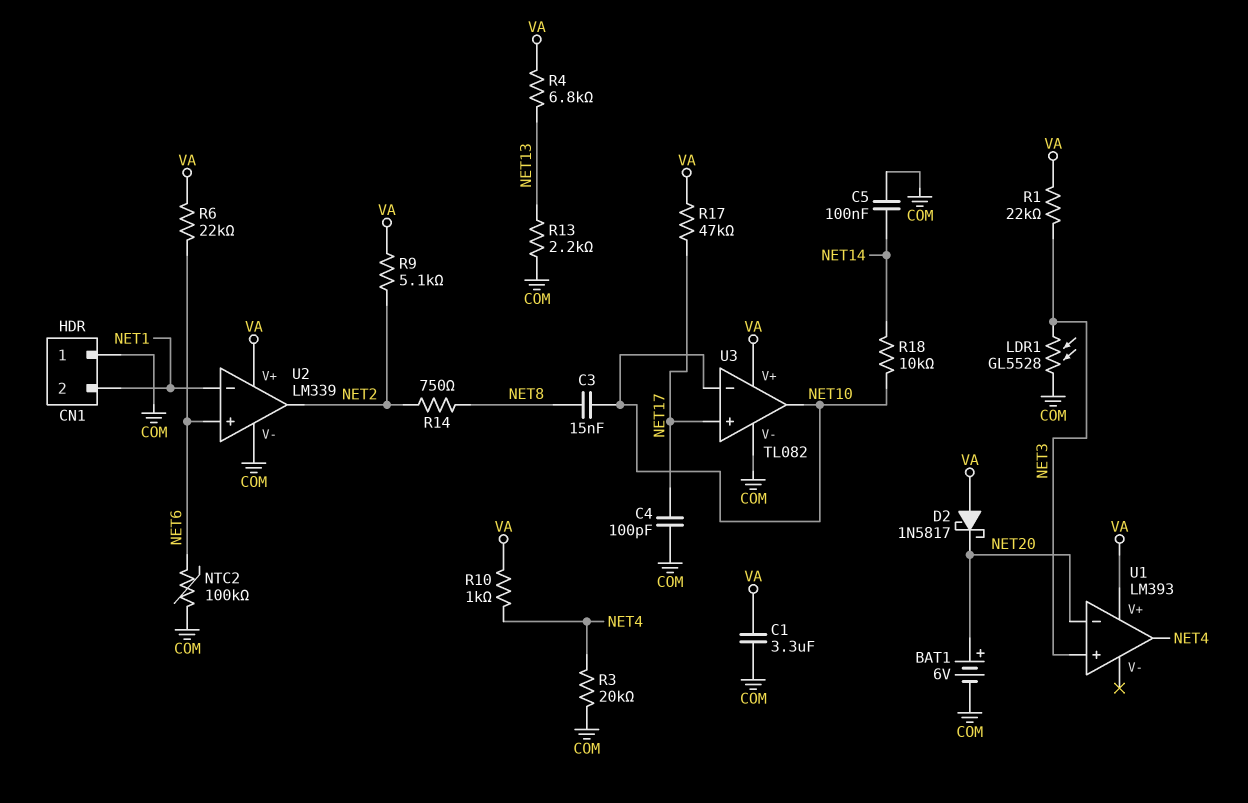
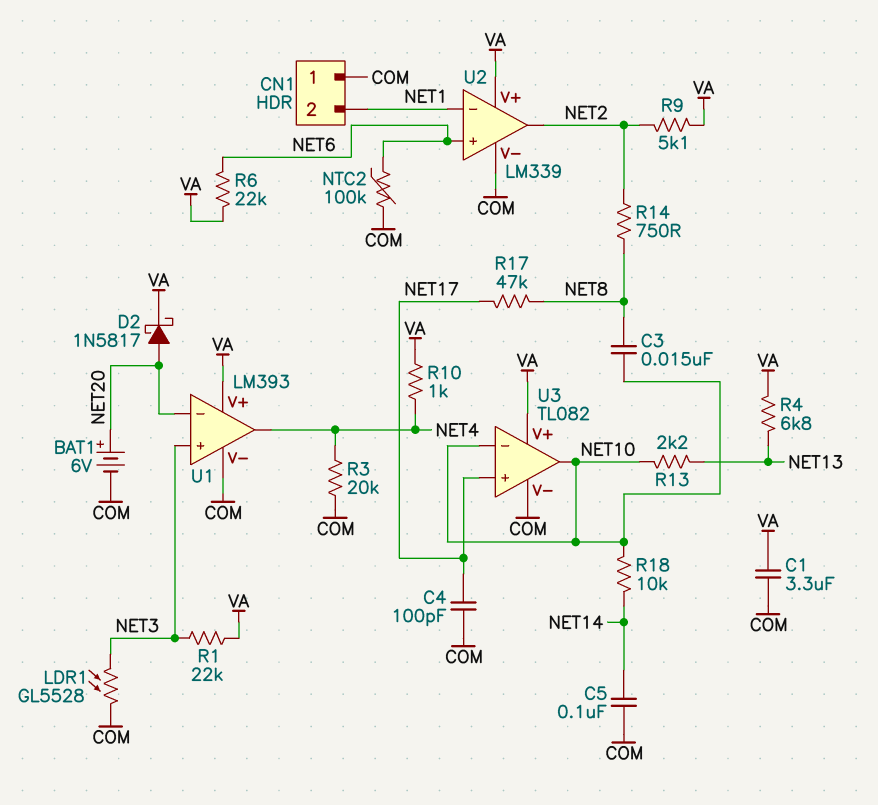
D2: schottky 1N5817 (A VA, K NET20) -> schottky 1N5817 (A NET20, K VA)
R13: 2.2k (COM, NET13) -> 2.2k (NET10, NET13)
R17: 47k (NET17, VA) -> 47k (NET8, NET17)
U1 pin V-: none -> COM

